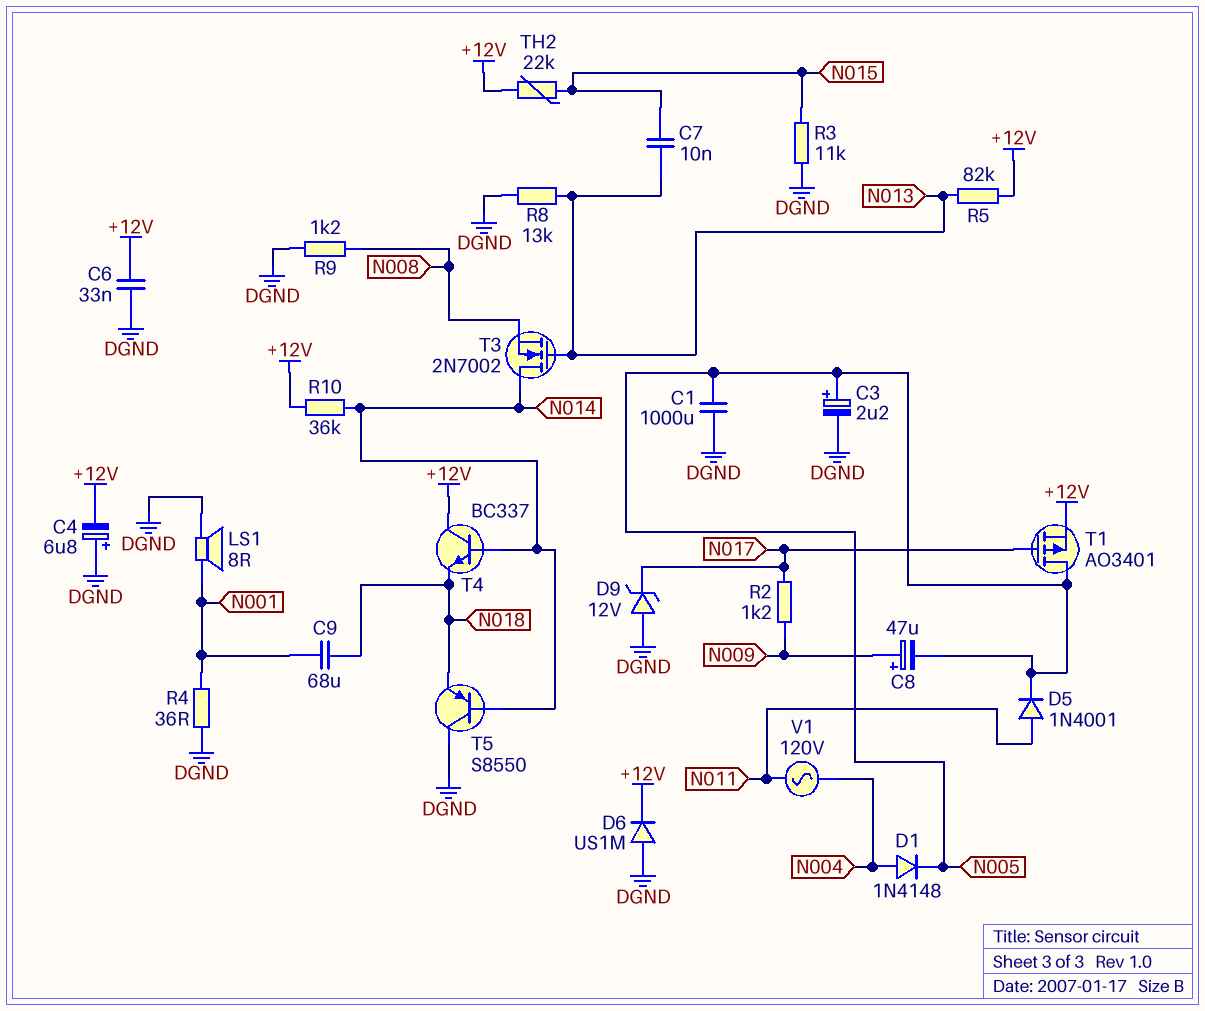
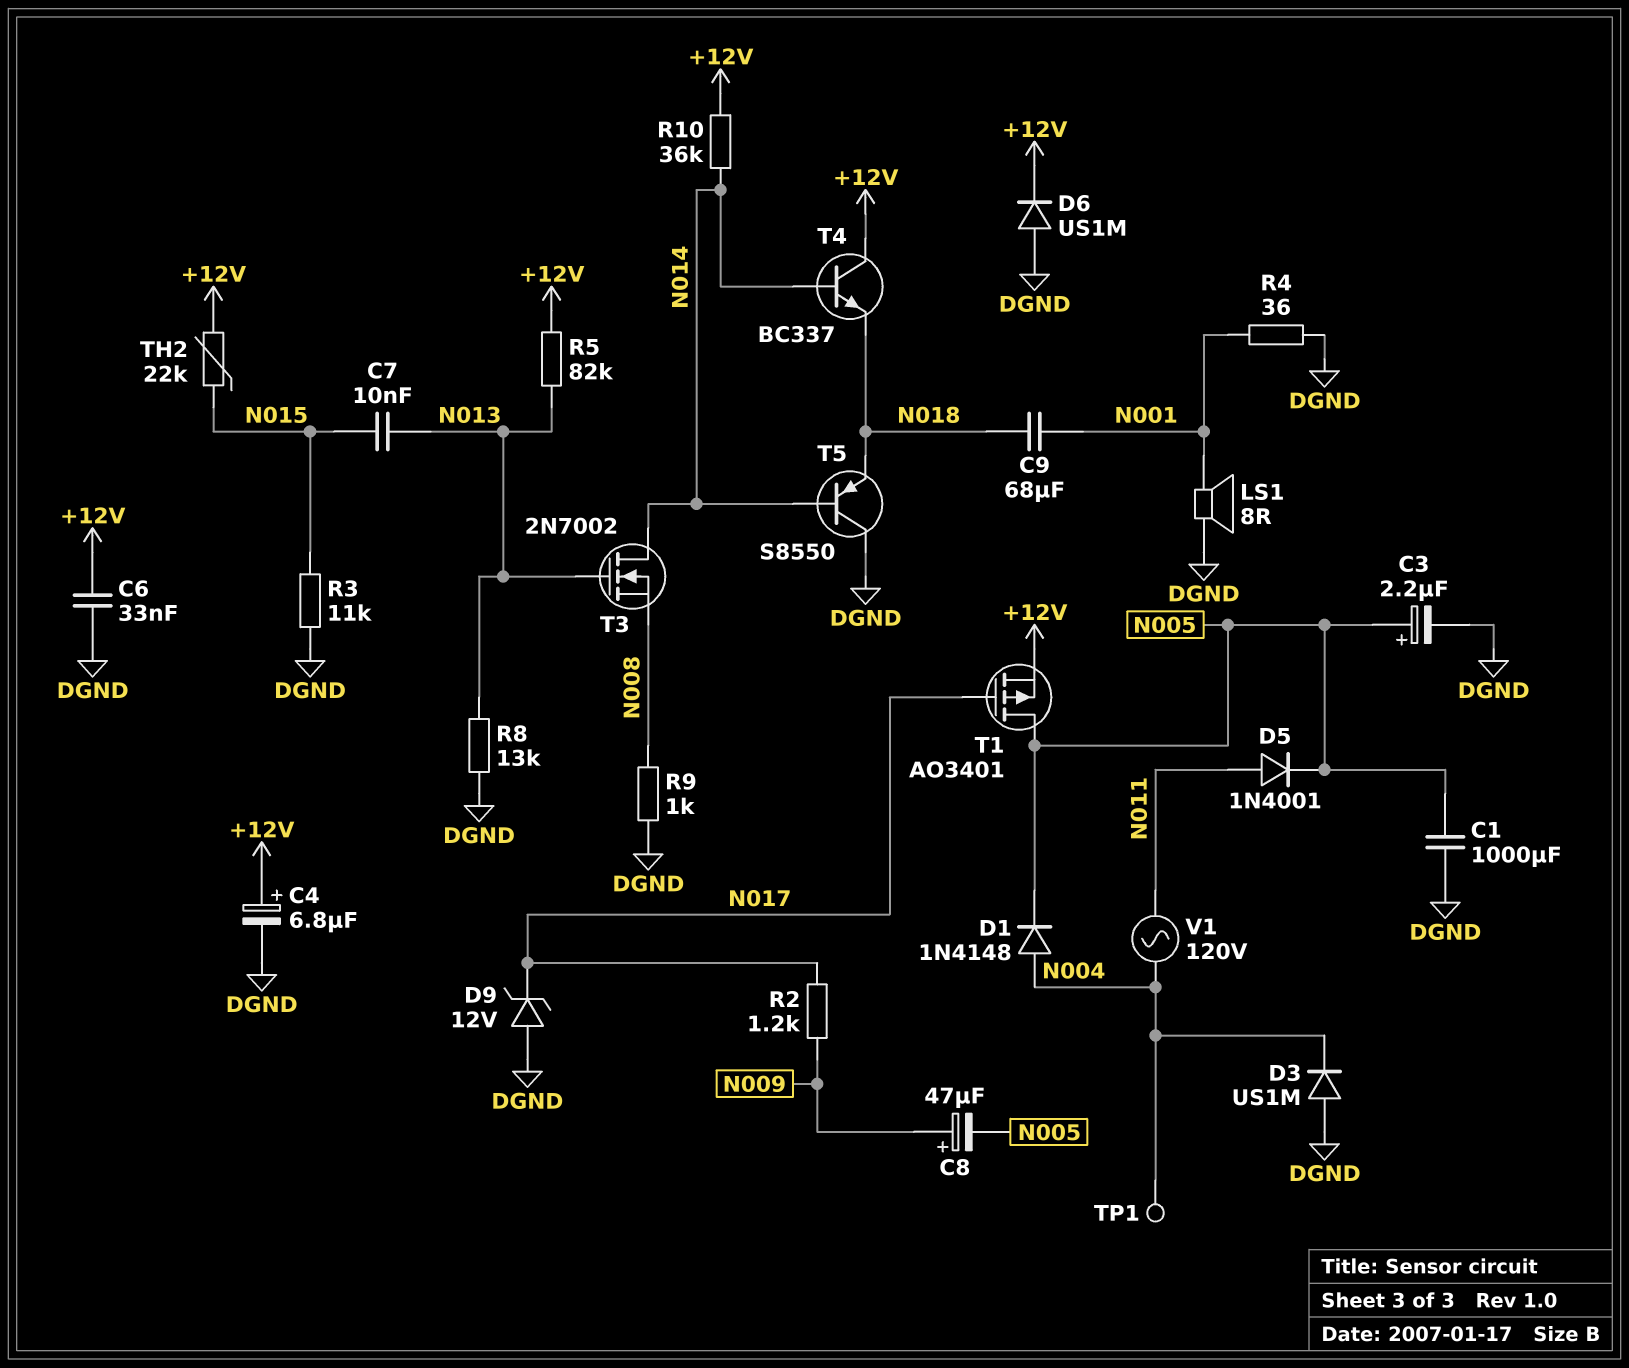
C4: 6.8uF (plus DGND, minus +12V) -> 6.8uF (plus +12V, minus DGND)
D3: none -> diode US1M (A DGND, K N004)
R9: 1.2k (DGND, N008) -> 1k (DGND, N008)
TP1: none -> test point (N004)

